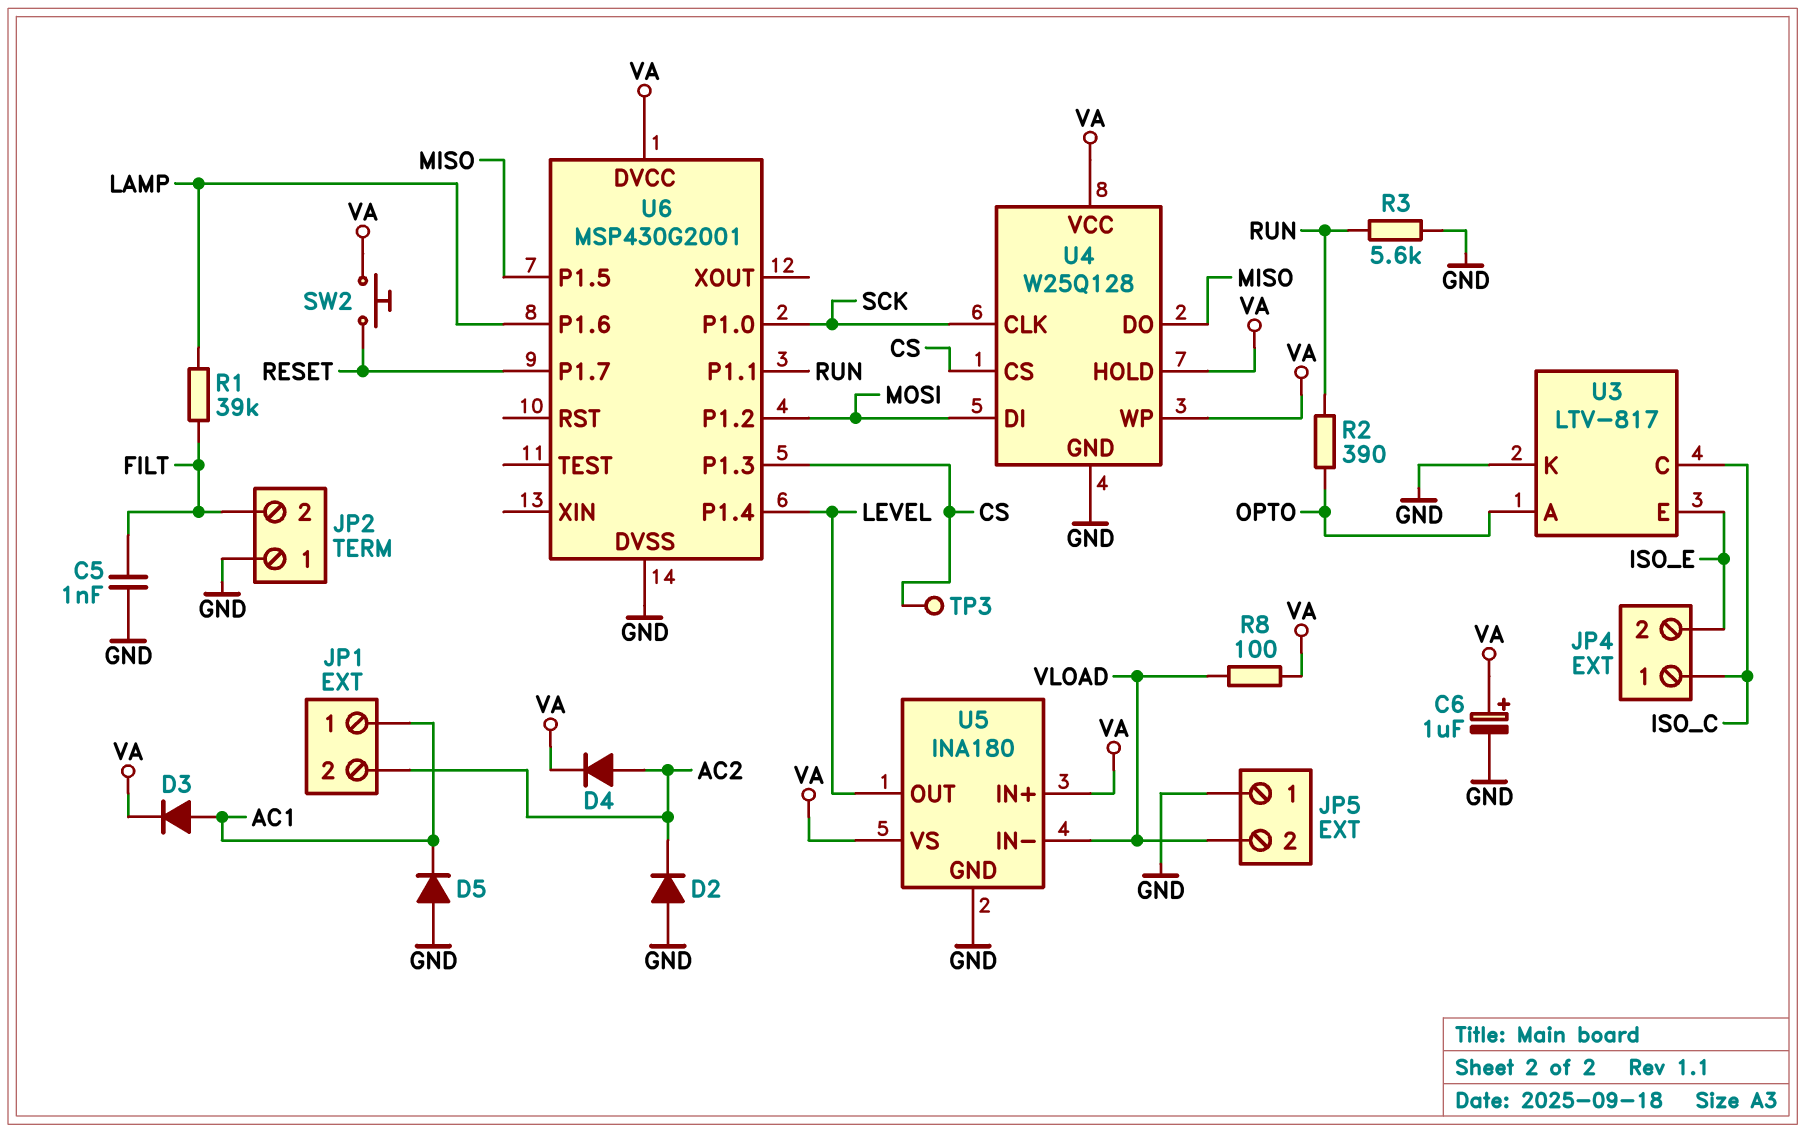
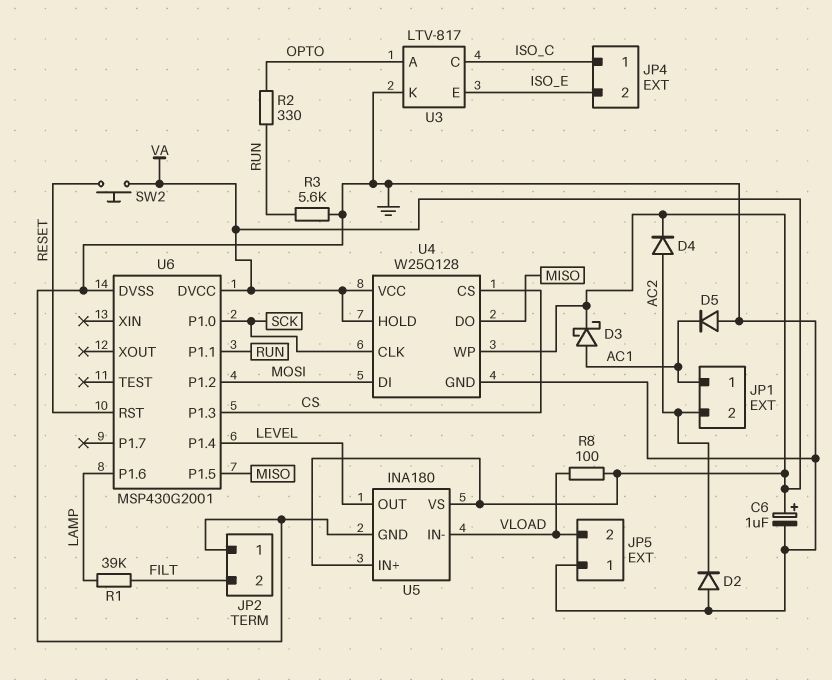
C5: 1nF (FILT, GND) -> none
D3: diode (A AC1, K VA) -> schottky (A AC1, K VA)
R2: 390 (OPTO, RUN) -> 330 (OPTO, RUN)
TP3: test point (CS) -> none
U6 pin P1.7: RESET -> none
U6 pin RST: none -> RESET

